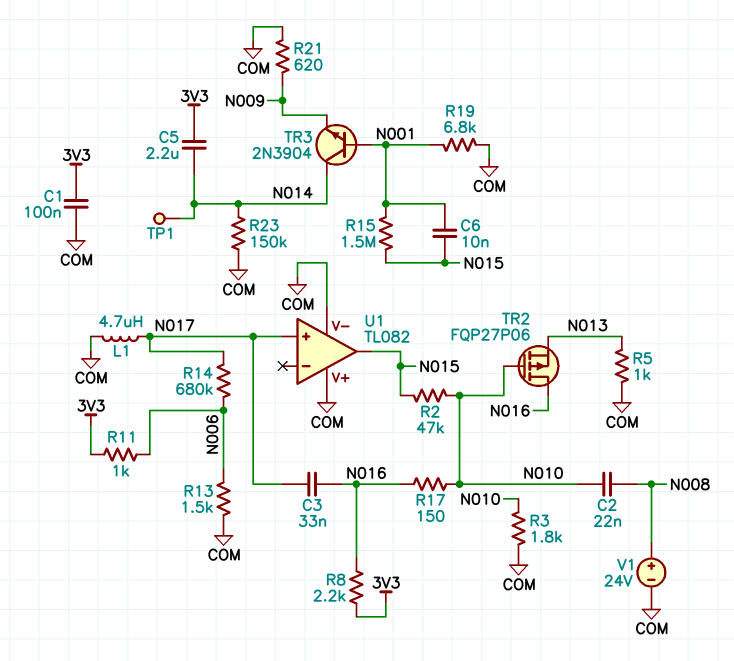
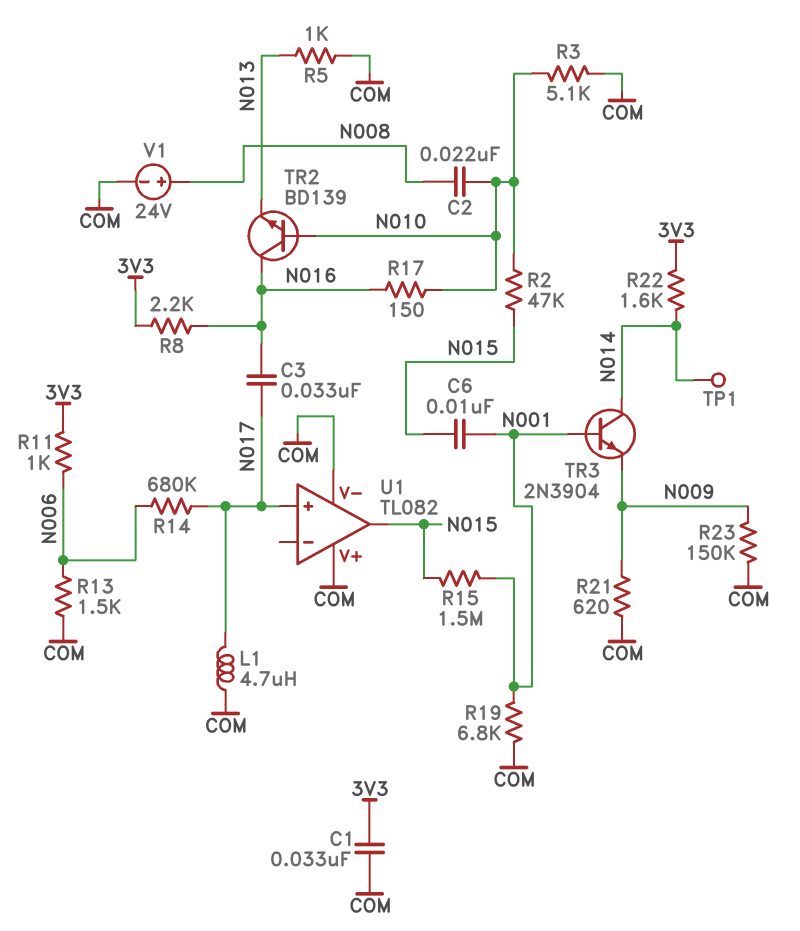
C1: 100nF (3V3, COM) -> 33nF (3V3, COM)
C5: 2.2uF (3V3, N014) -> none
R3: 1.8k (COM, N010) -> 5.1k (COM, N010)
R22: none -> 1.6k (3V3, N014)
R23: 150k (COM, N014) -> 150k (COM, N009)
TR2: PMOS FQP27P06 (G N010, D N016, S N013) -> NPN BD139 (B N010, C N016, E N013)

